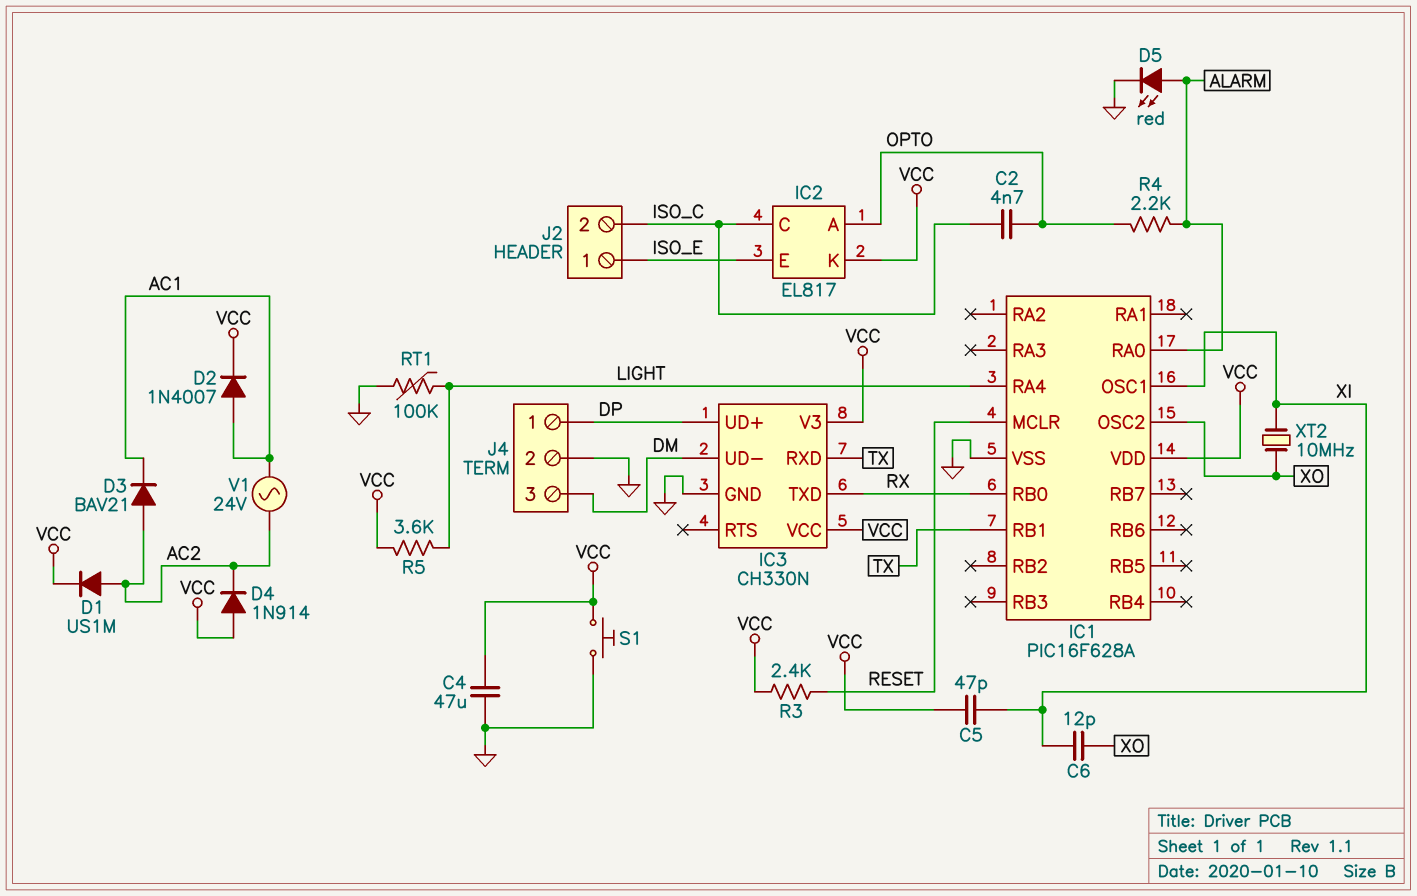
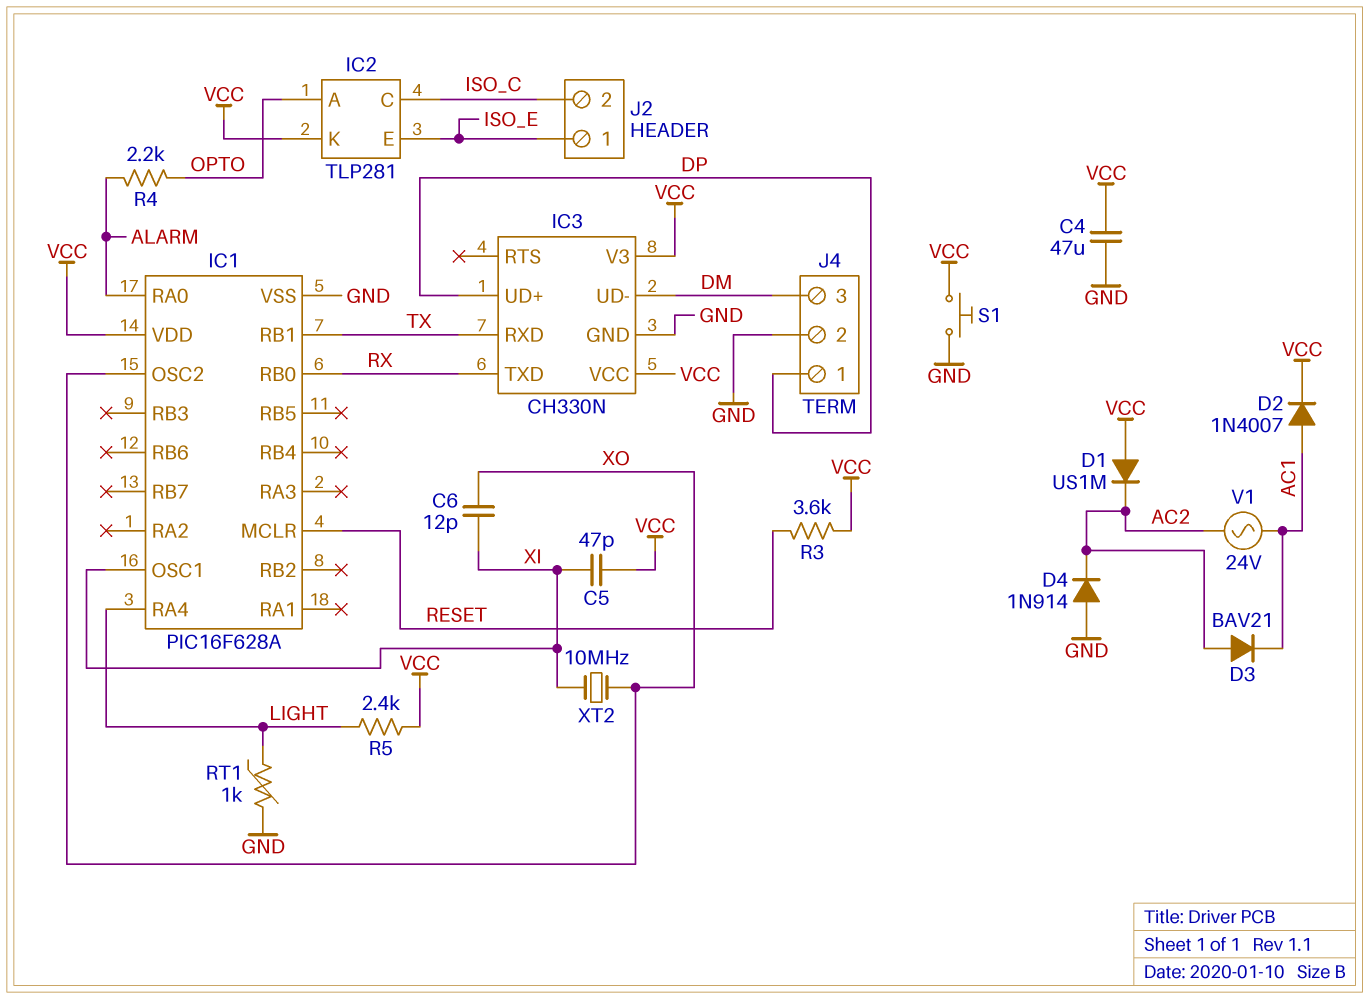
C2: 4.7nF (ISO_C, OPTO) -> none
D1: diode US1M (A AC2, K VCC) -> diode US1M (A VCC, K AC2)
D4: diode 1N914 (A VCC, K AC2) -> diode 1N914 (A GND, K AC2)
D5: LED red (A ALARM, K GND) -> none
IC2: EL817 -> TLP281
R3: 2.4k (RESET, VCC) -> 3.6k (RESET, VCC)
R5: 3.6k (LIGHT, VCC) -> 2.4k (LIGHT, VCC)
RT1: 100k (GND, LIGHT) -> 1k (GND, LIGHT)

